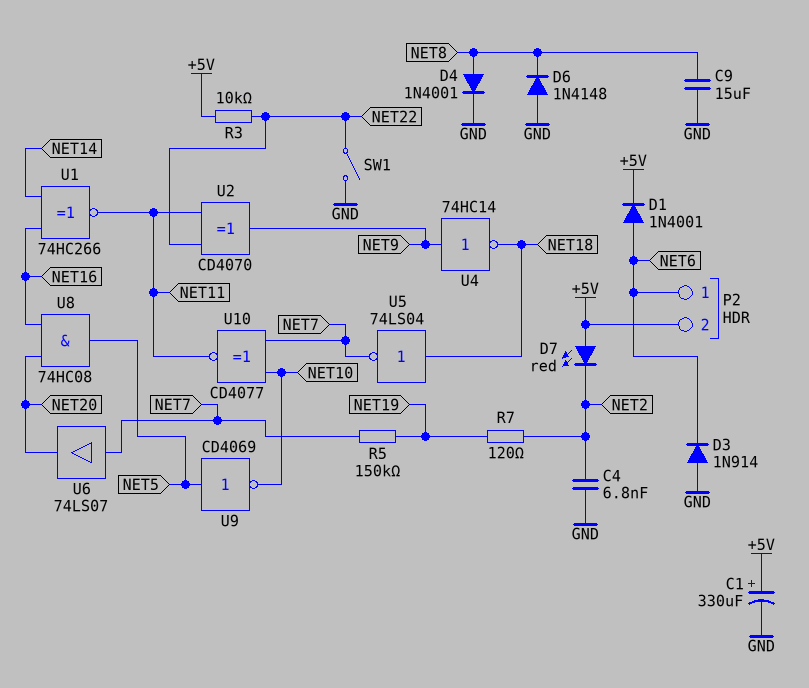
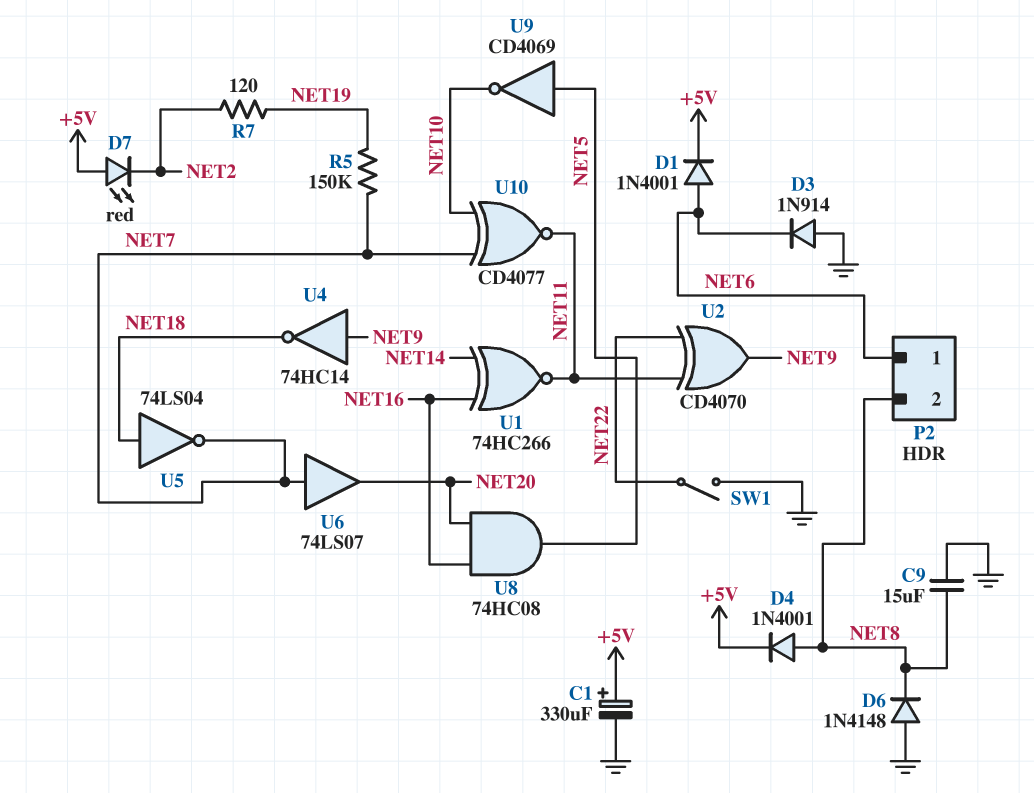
C4: 6.8nF (GND, NET2) -> none
D4: diode 1N4001 (A NET8, K GND) -> diode 1N4001 (A NET8, K +5V)
P2 pin 2: +5V -> NET8
R3: 10k (+5V, NET22) -> none

